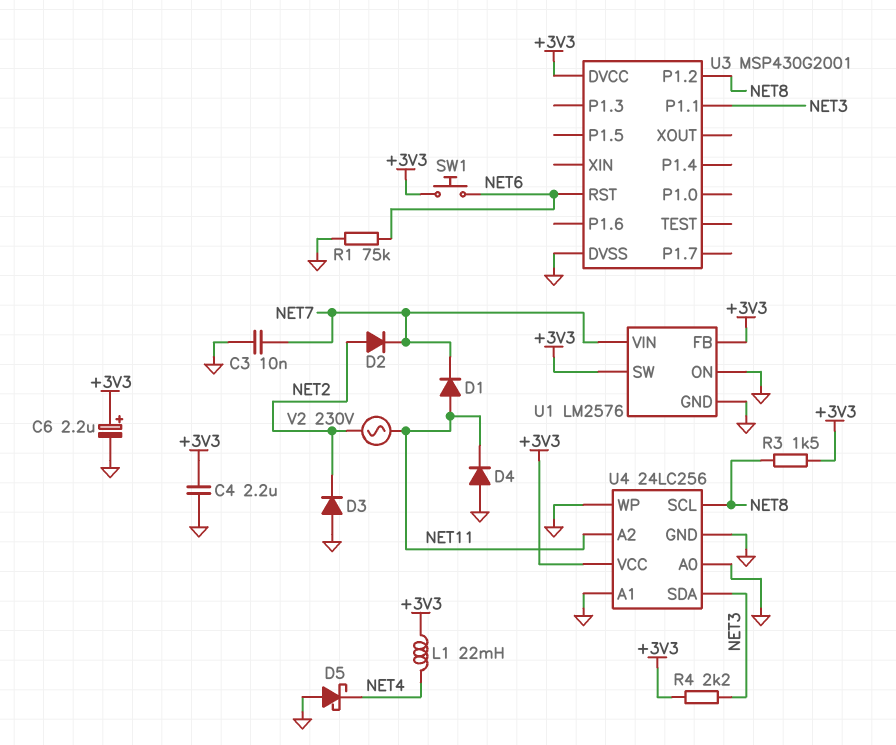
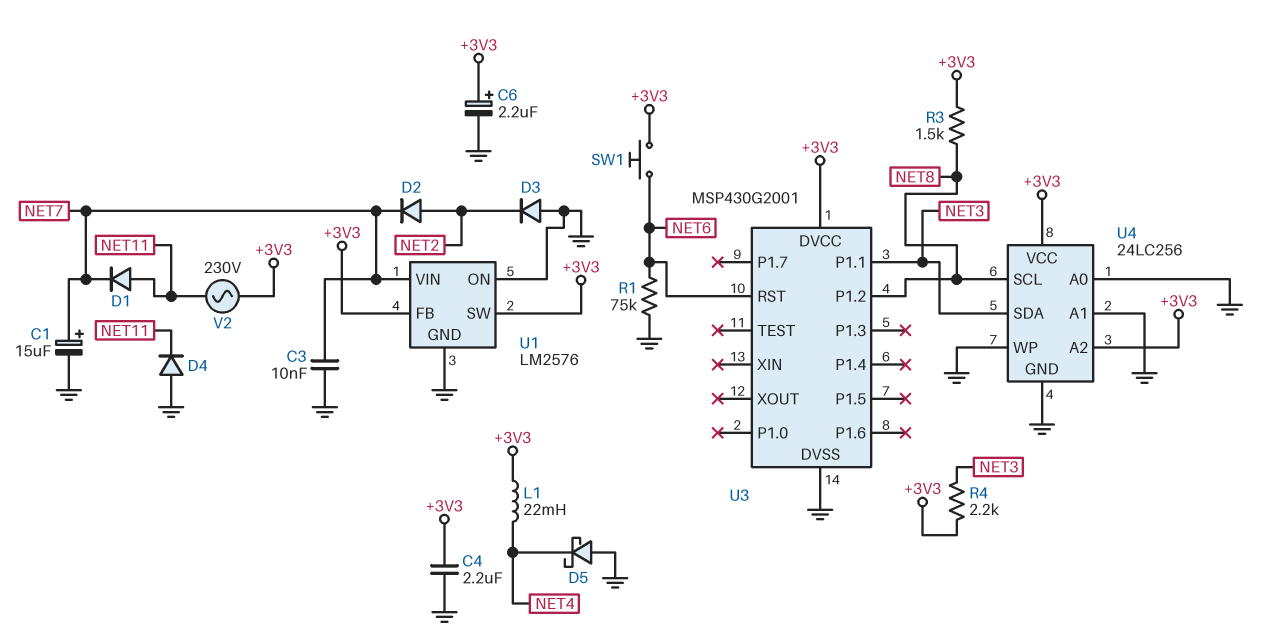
C1: none -> 15uF (plus NET7, minus GND)
U4 pin A2: NET11 -> +3V3
V2: AC 230V (NET2, NET11) -> AC 230V (+3V3, NET11)

